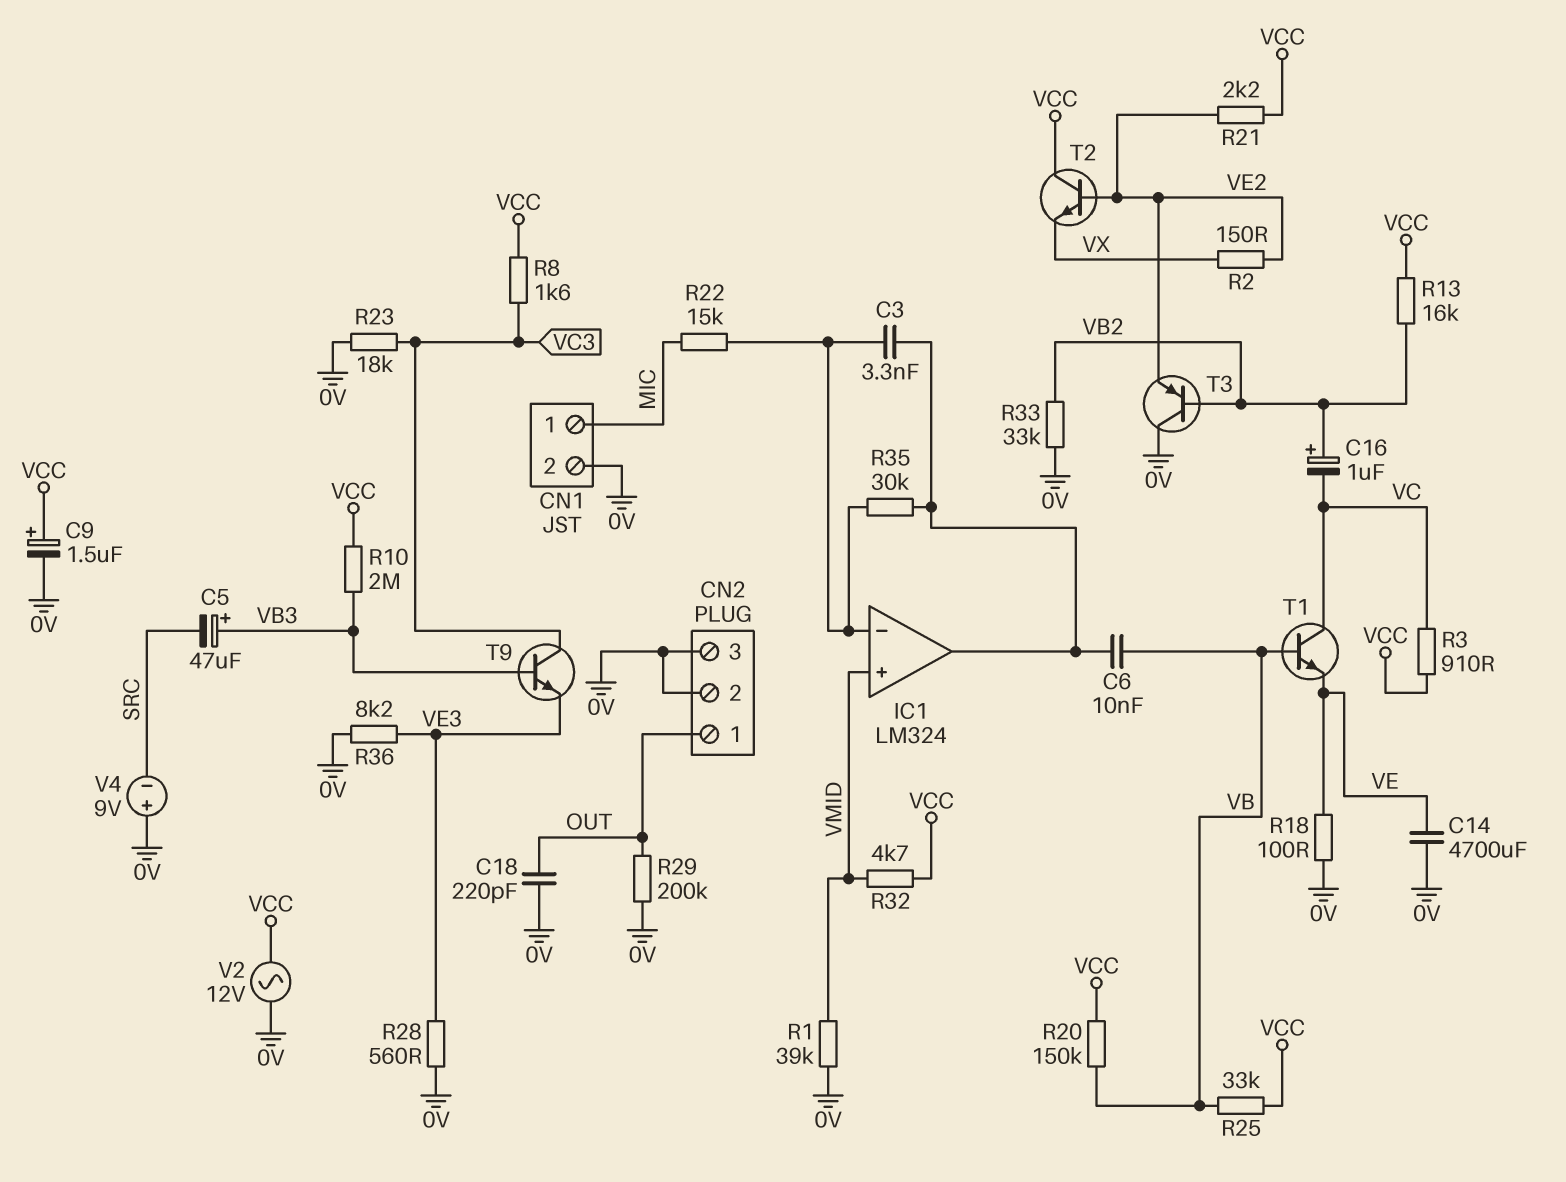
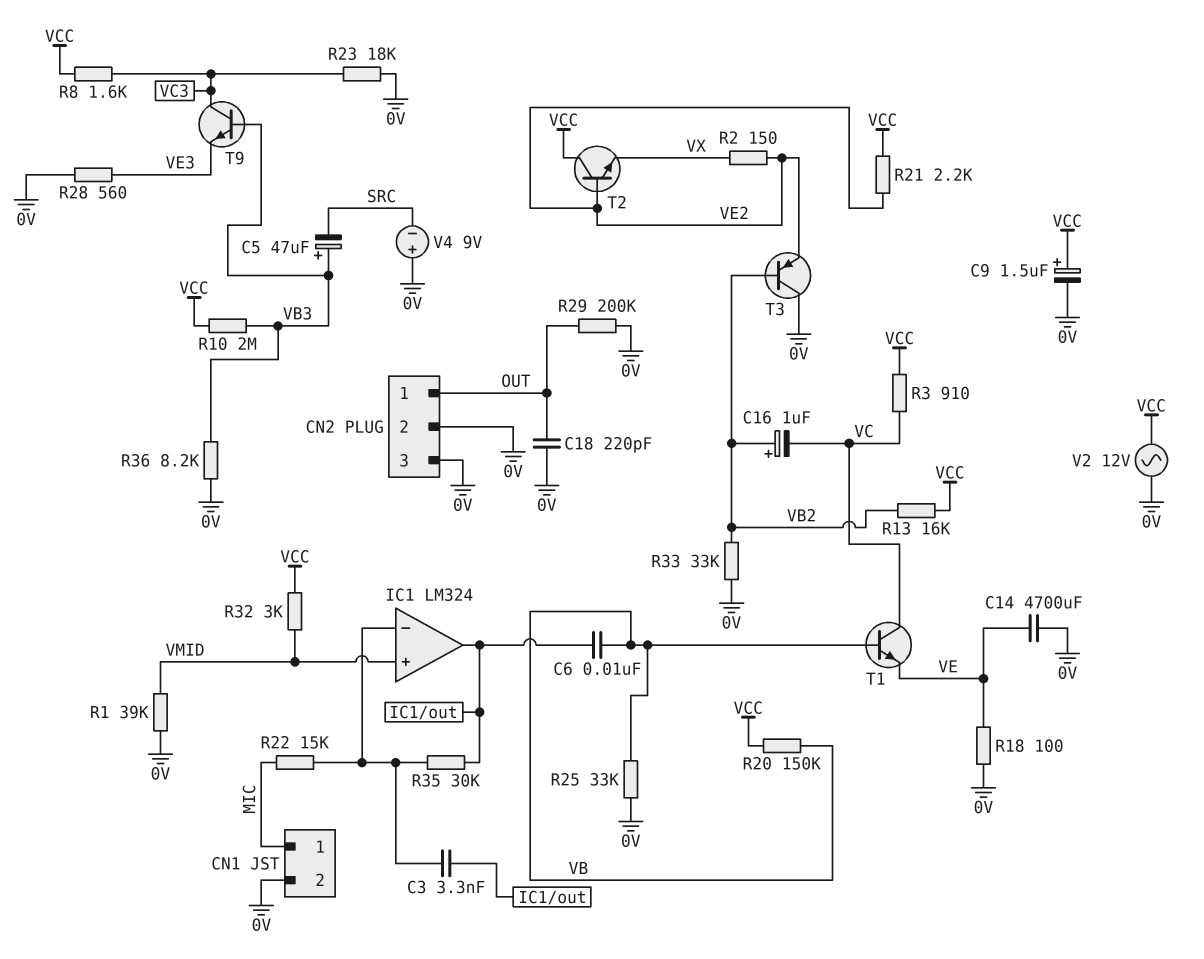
R25: 33k (VB, VCC) -> 33k (0V, VB)
R32: 4.7k (VCC, VMID) -> 3k (VCC, VMID)
R36: 8.2k (0V, VE3) -> 8.2k (0V, VB3)

